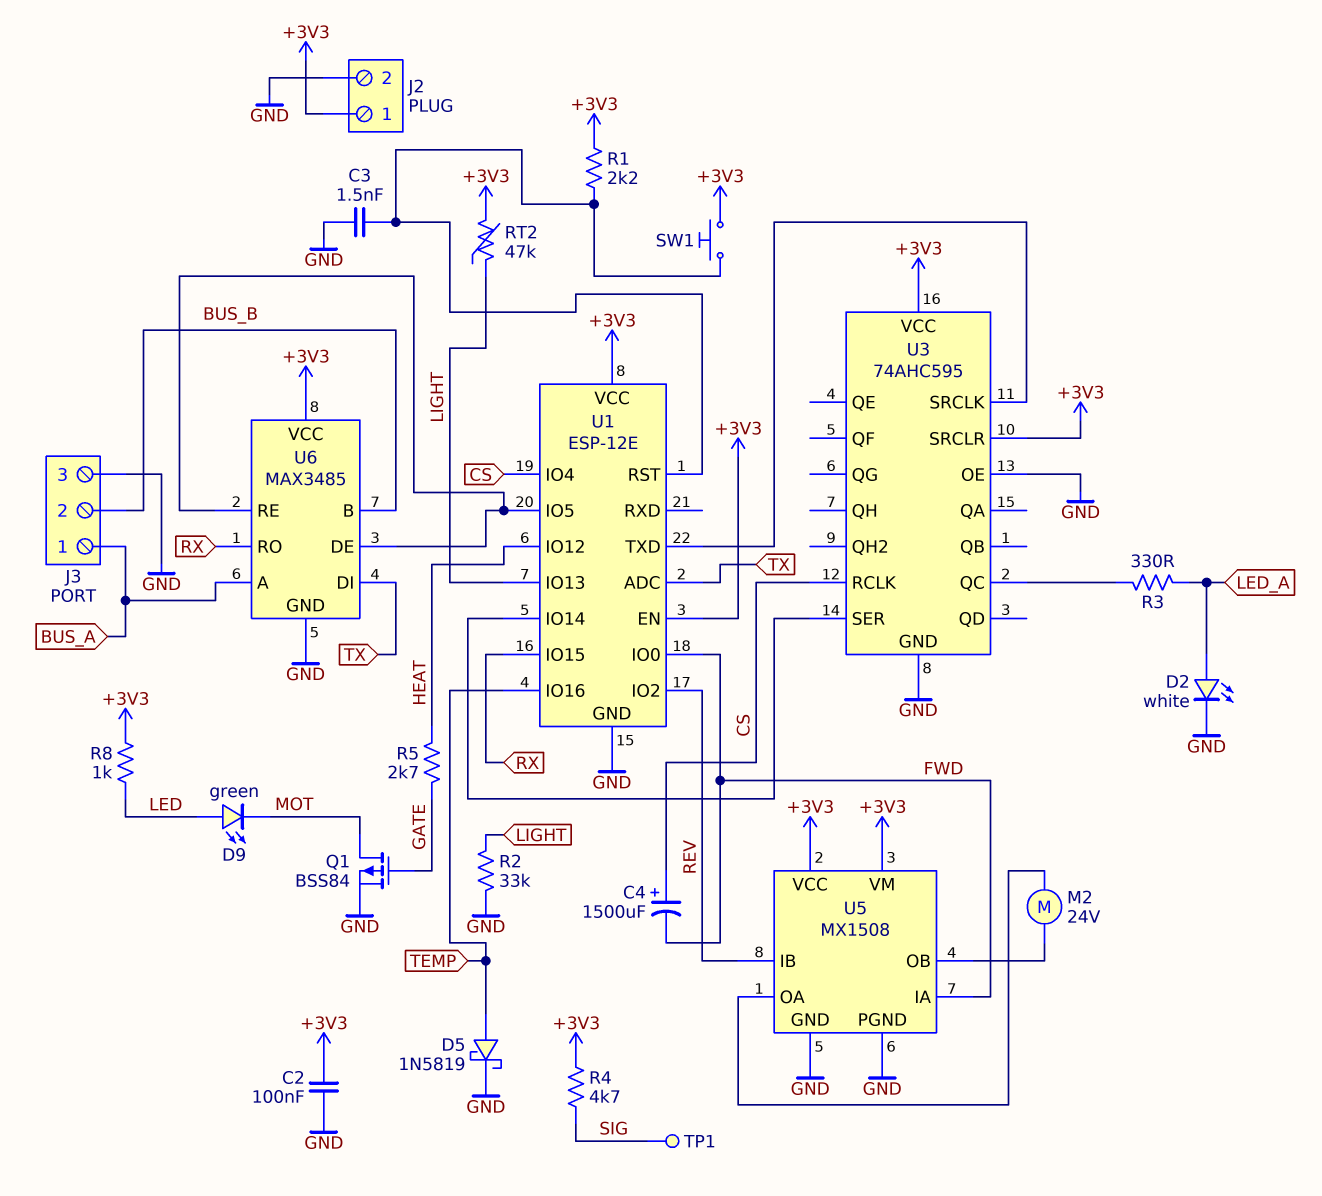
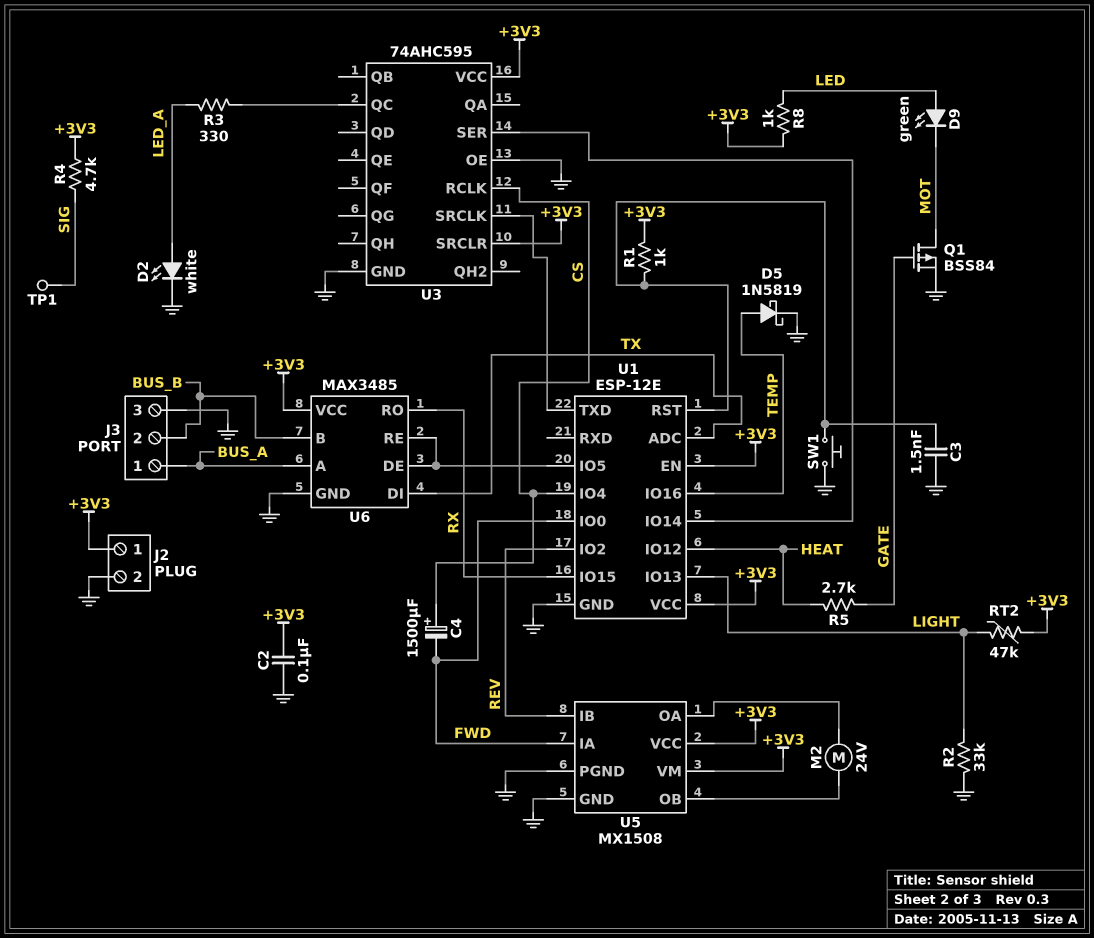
R1: 2.2k (+3V3, U1/RST) -> 1k (+3V3, U1/RST)
SW1: button (+3V3, U1/RST) -> button (GND, U1/RST)

